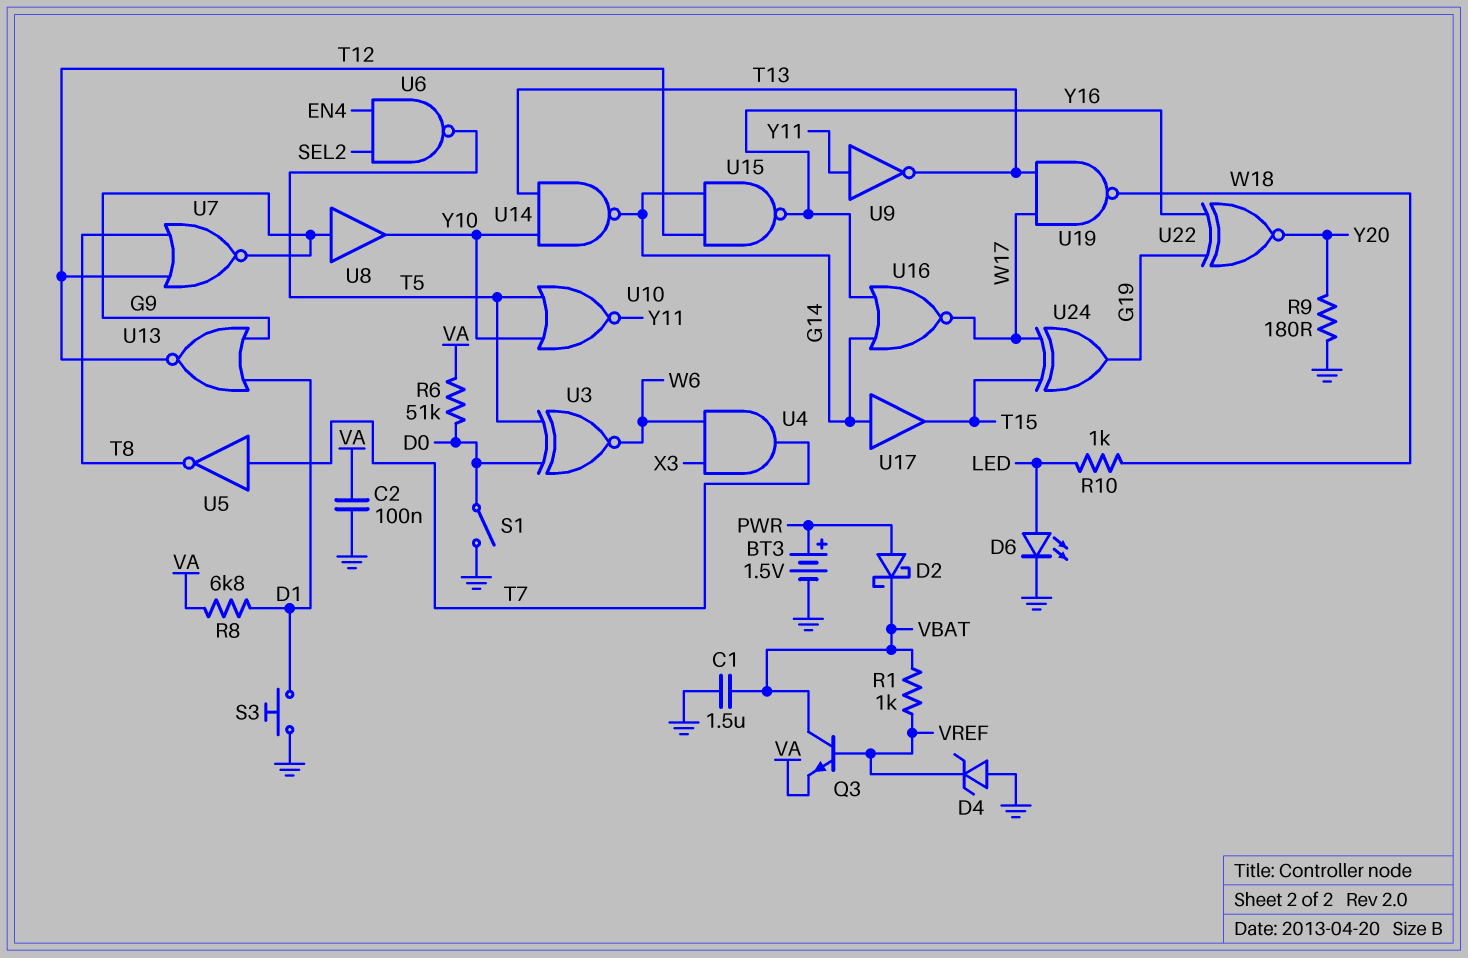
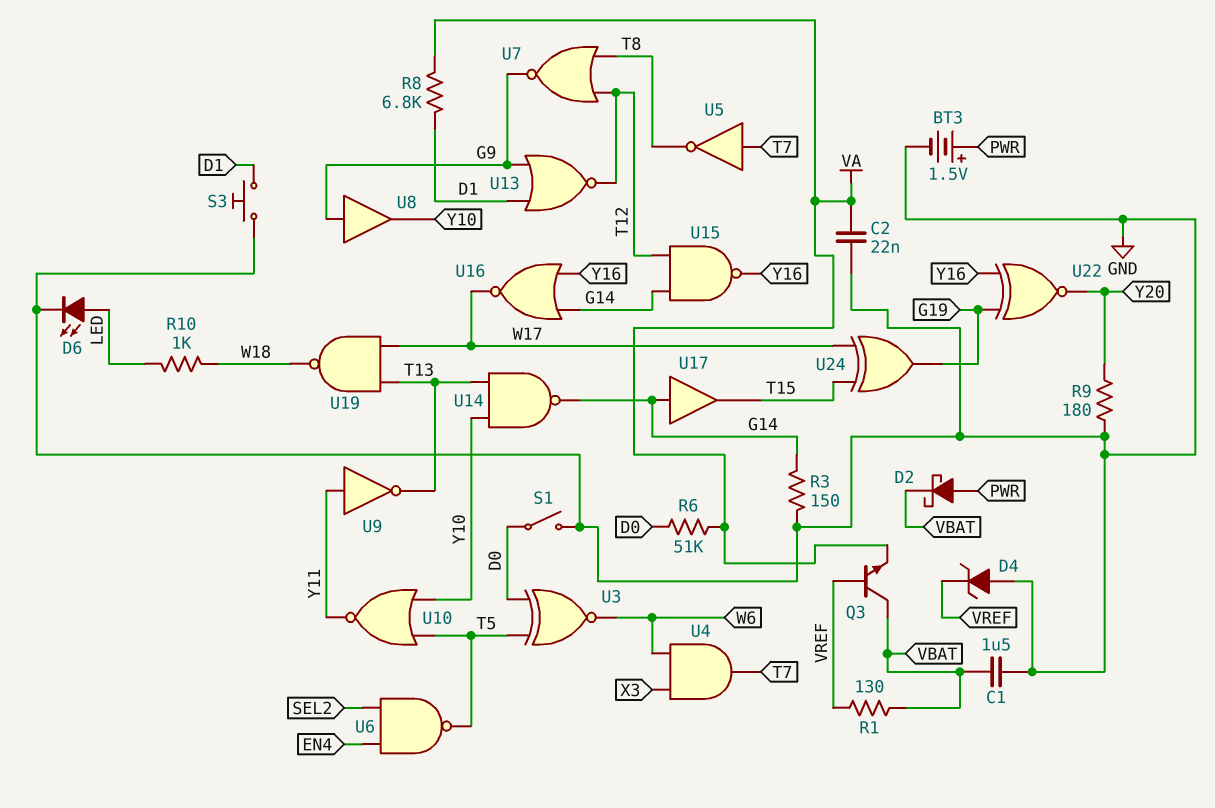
C2: 100nF (GND, VA) -> 22nF (GND, VA)
R1: 1k (VBAT, VREF) -> 130 (VBAT, VREF)
R3: none -> 150 (G14, GND)

